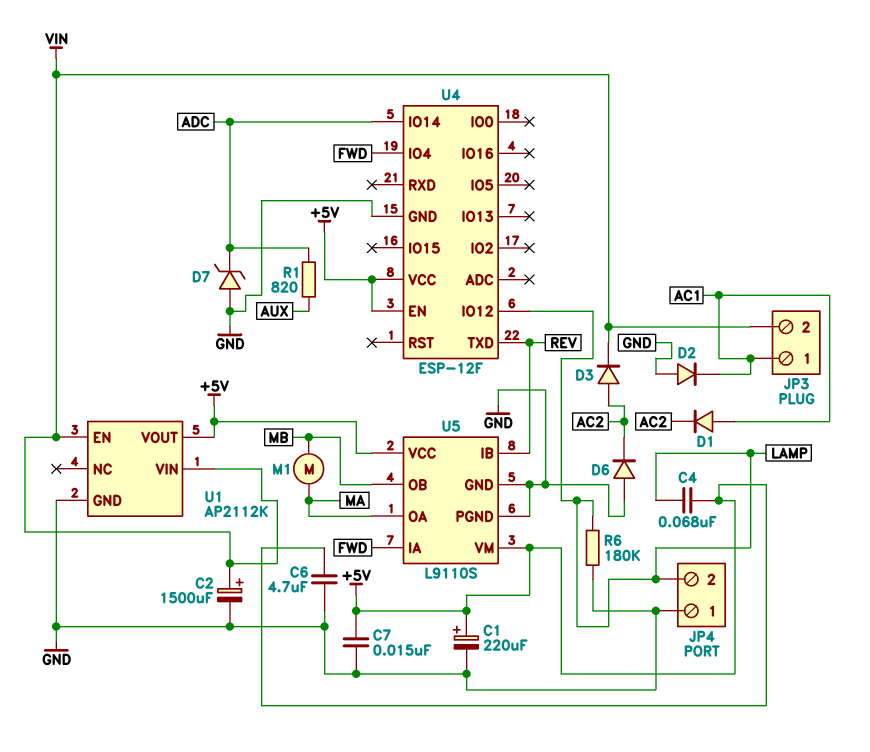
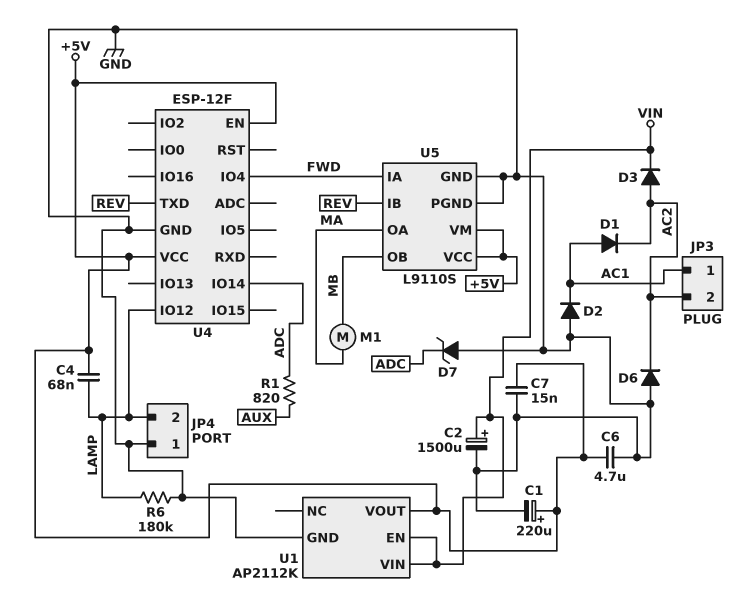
JP3 pin 2: VIN -> AC2

